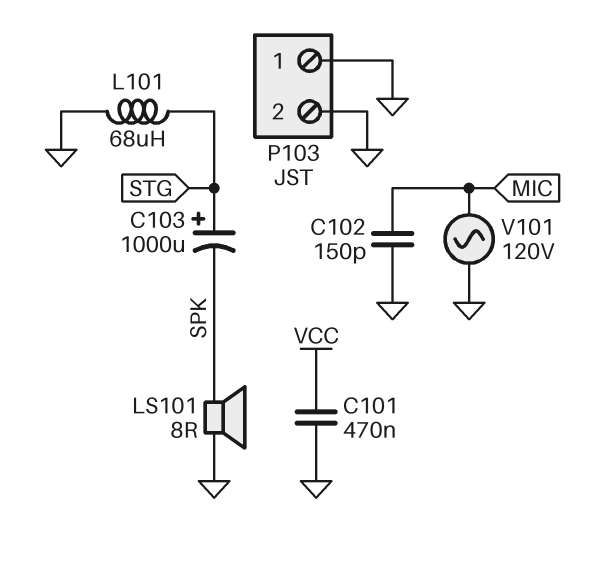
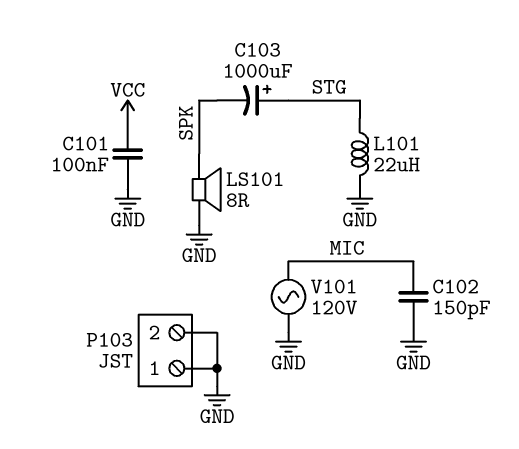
C101: 470nF (GND, VCC) -> 100nF (GND, VCC)
L101: 68uH (GND, STG) -> 22uH (GND, STG)

